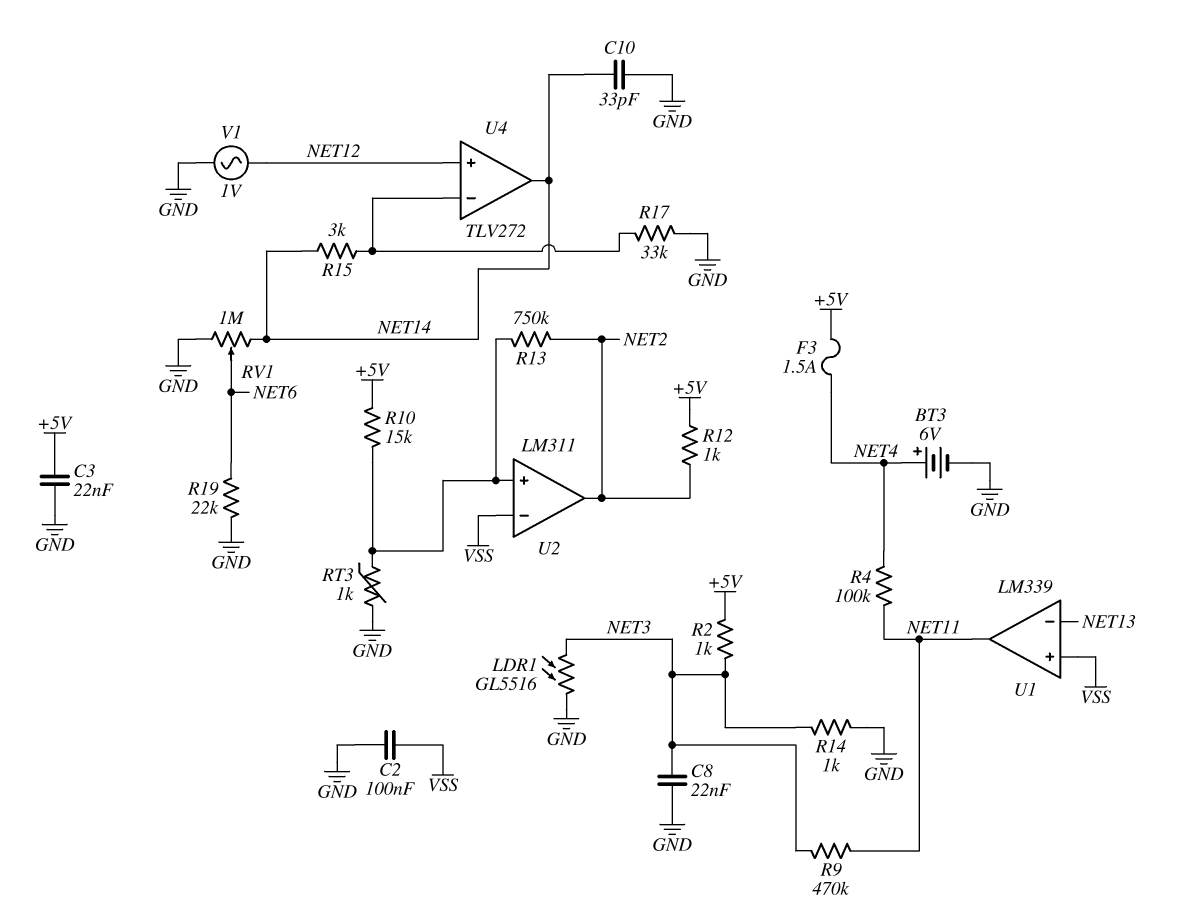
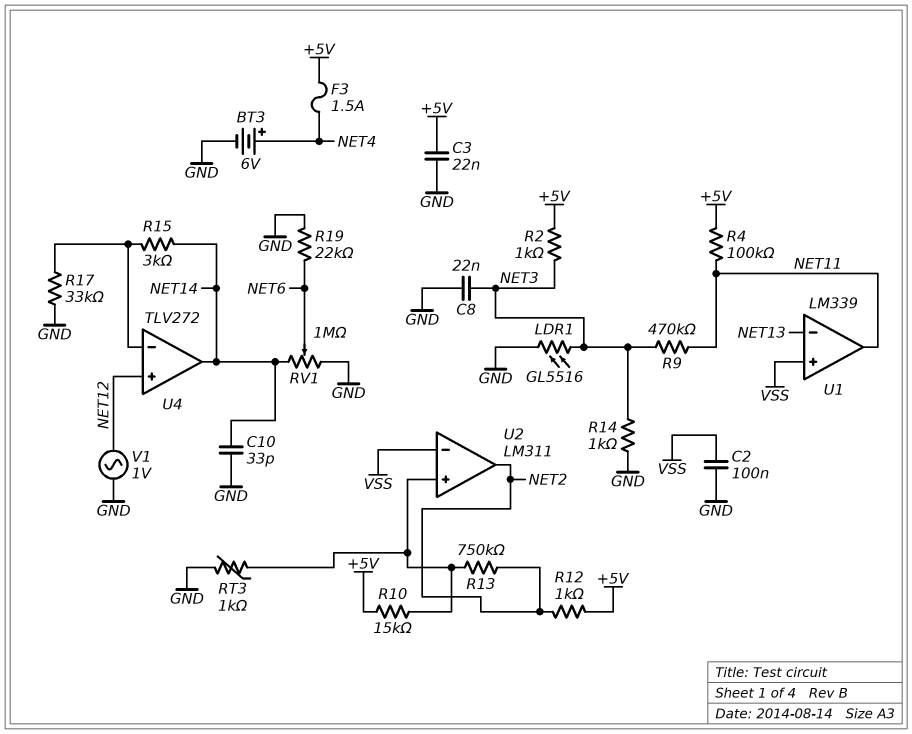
R4: 100k (NET4, NET11) -> 100k (+5V, NET11)

